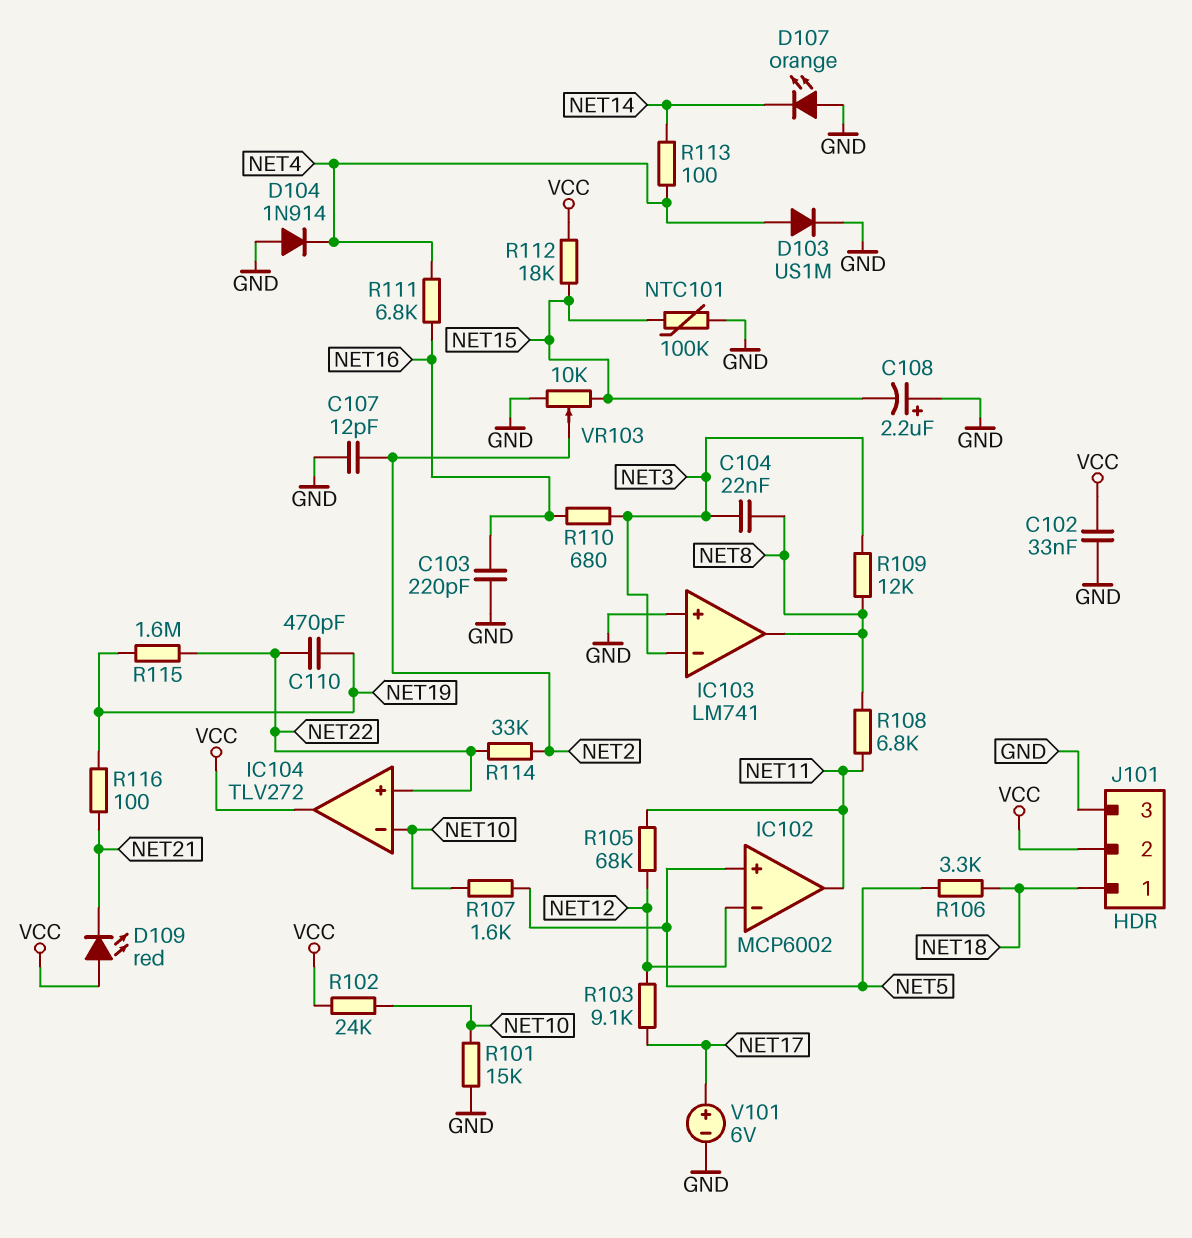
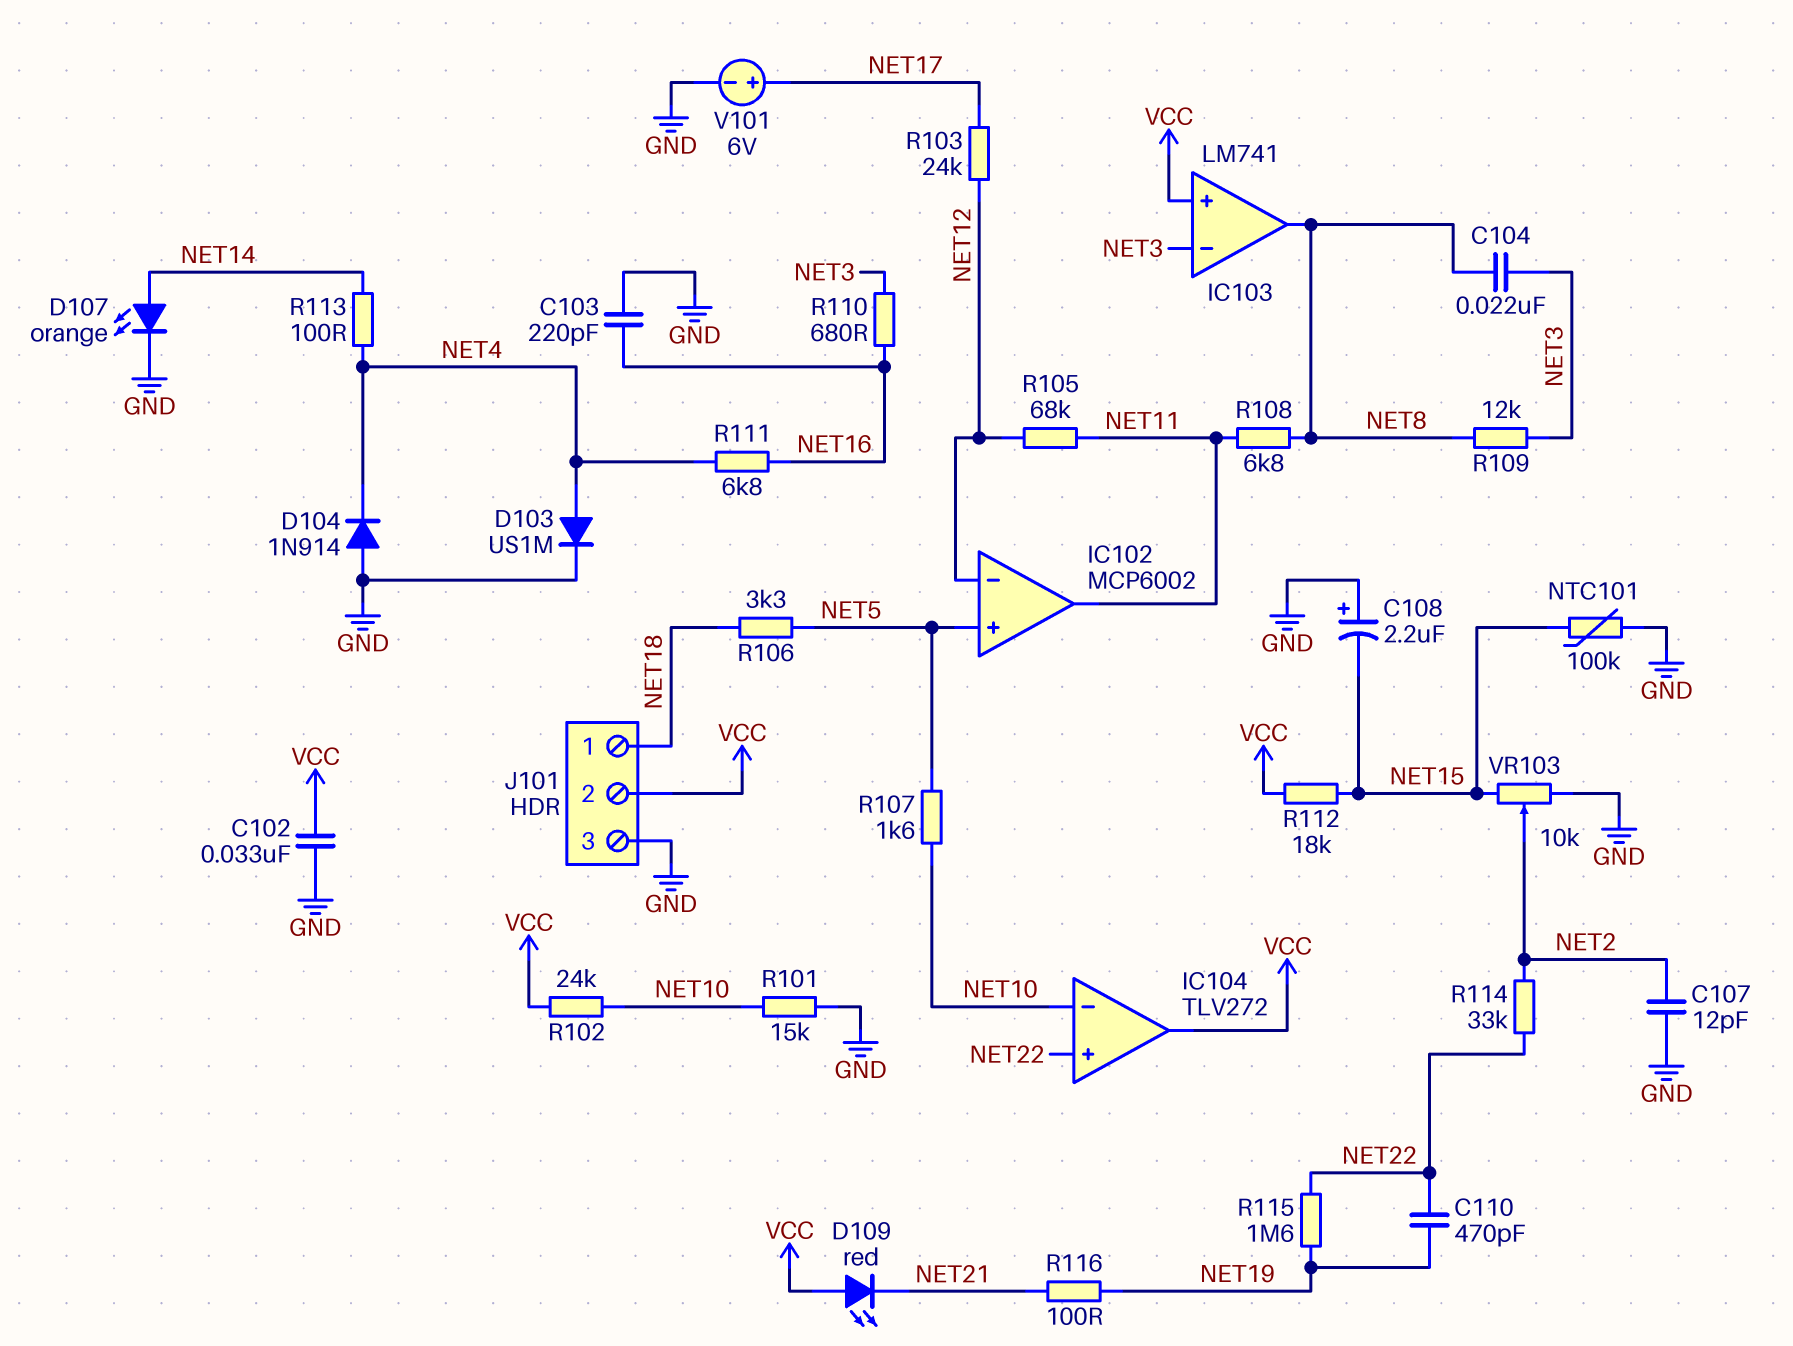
D107: LED orange (A GND, K NET14) -> LED orange (A NET14, K GND)
IC103 pin in+: GND -> VCC
R103: 9.1k (NET12, NET17) -> 24k (NET12, NET17)

